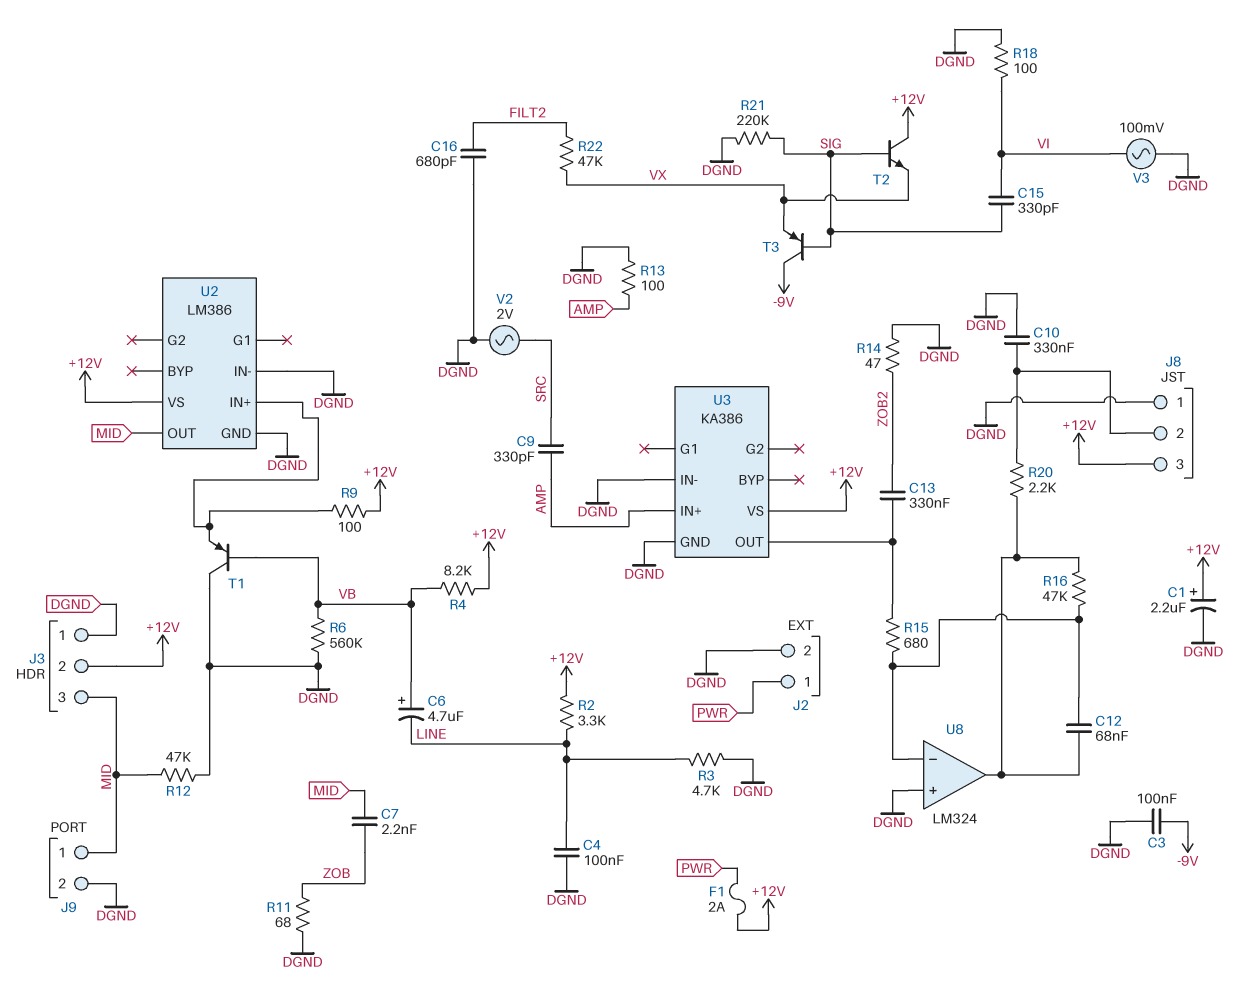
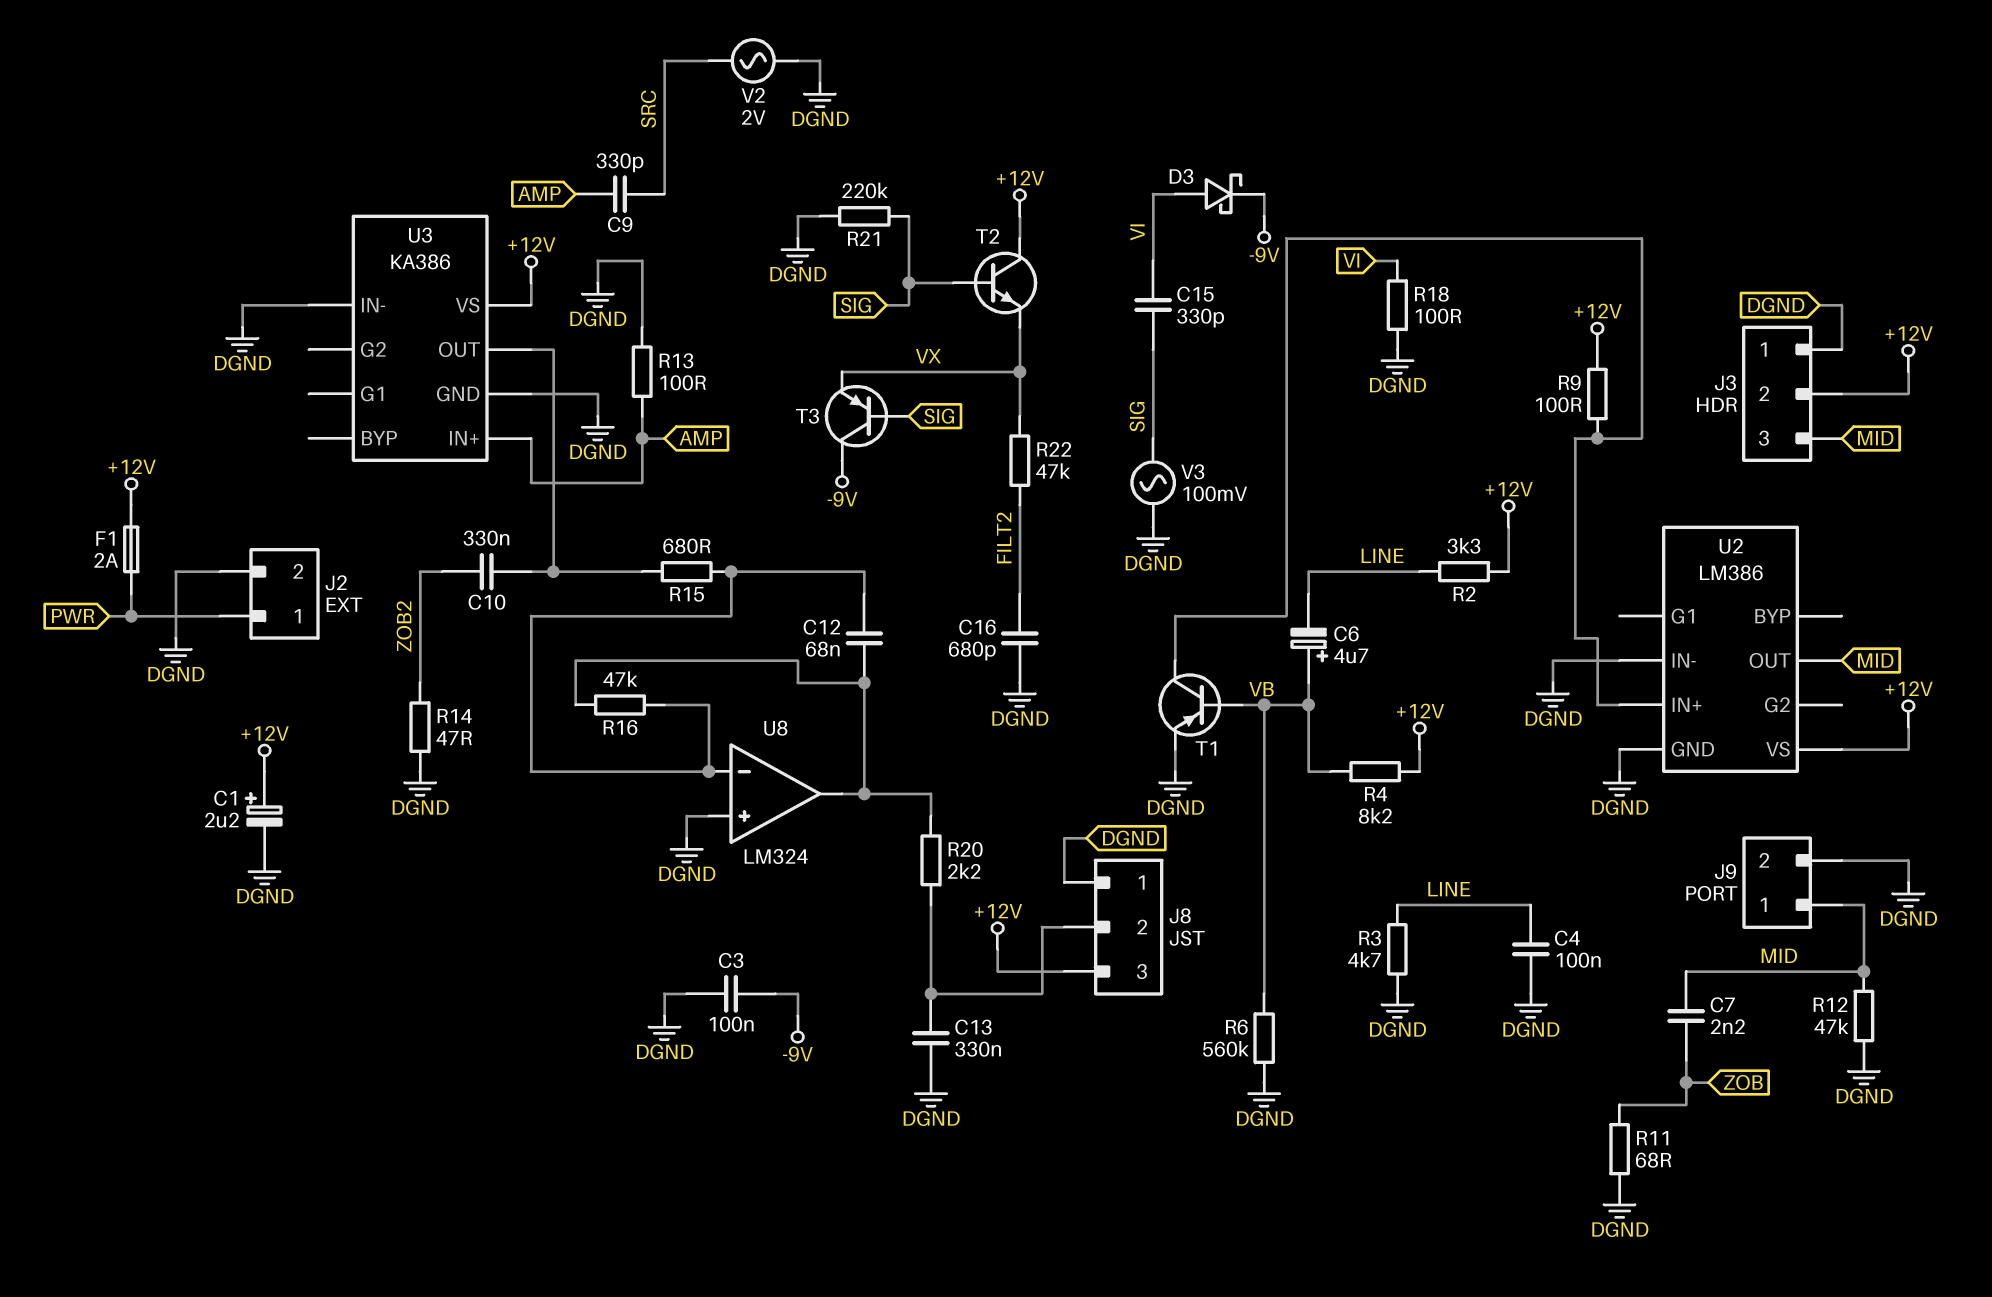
C10: 330nF (DGND, J8/2) -> 330nF (U3/OUT, ZOB2)
C13: 330nF (U3/OUT, ZOB2) -> 330nF (DGND, J8/2)
D3: none -> schottky (A VI, K -9V)
T1: PNP (B VB, C DGND, E U2/IN+) -> PNP (B VB, C U2/IN+, E DGND)
V3: AC 100mV (DGND, VI) -> AC 100mV (DGND, SIG)

